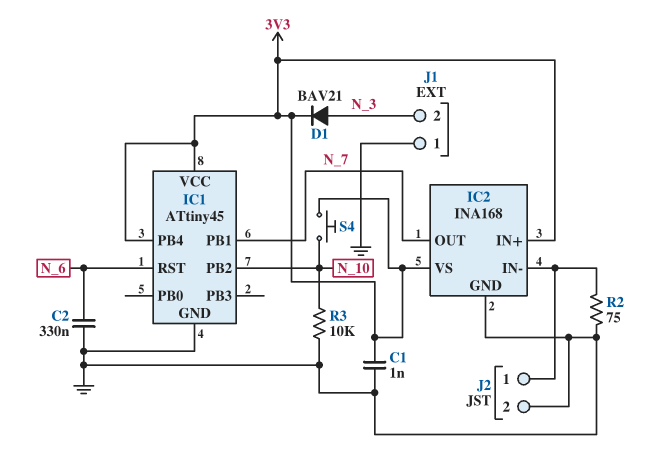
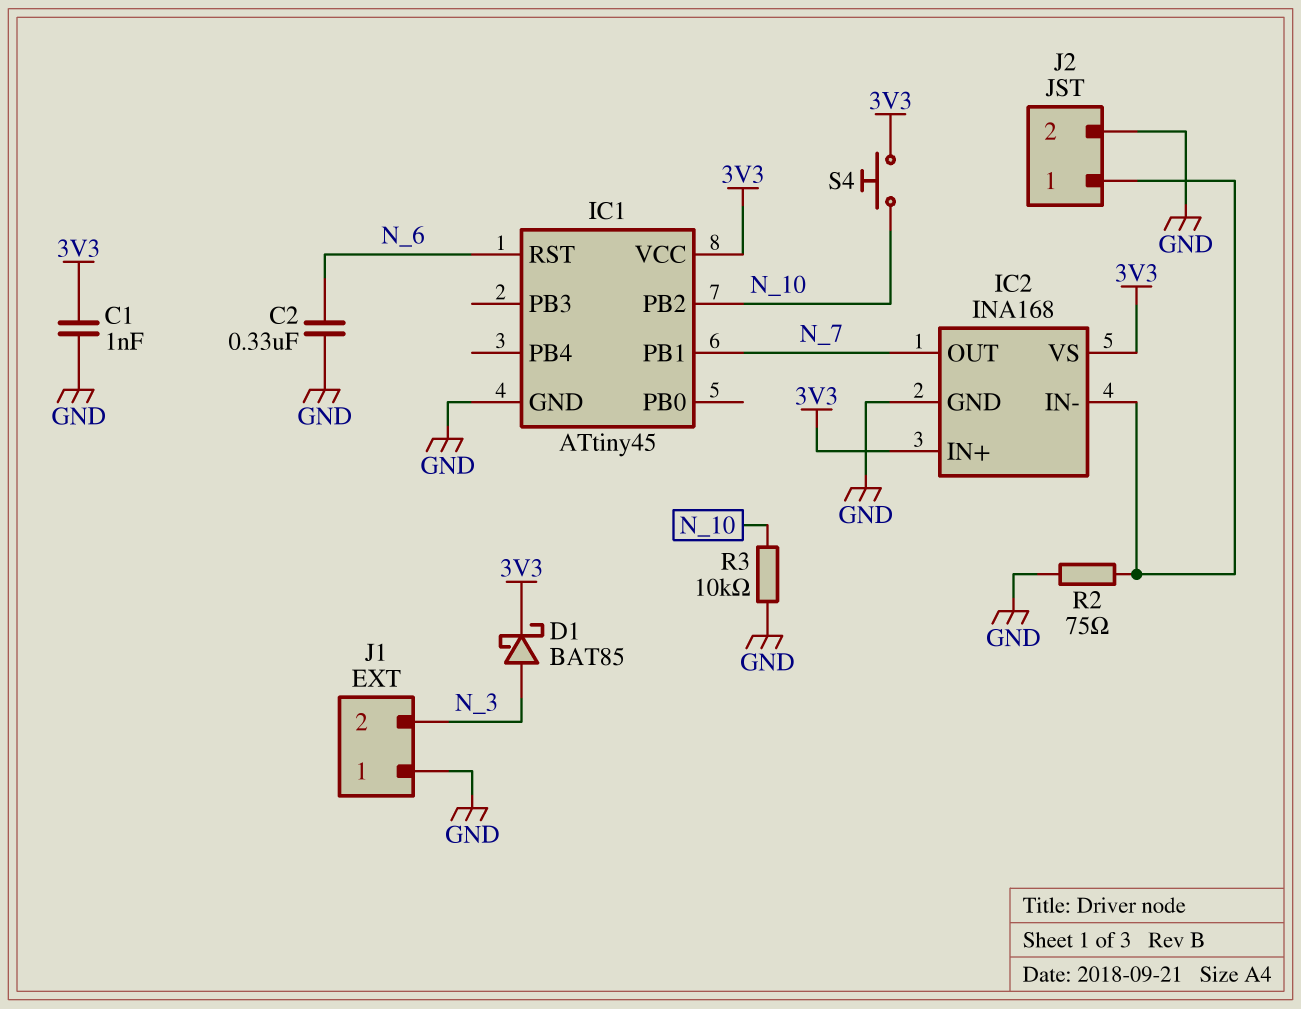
D1: diode BAV21 (A N_3, K 3V3) -> schottky BAT85 (A N_3, K 3V3)
IC1 pin PB4: 3V3 -> none

